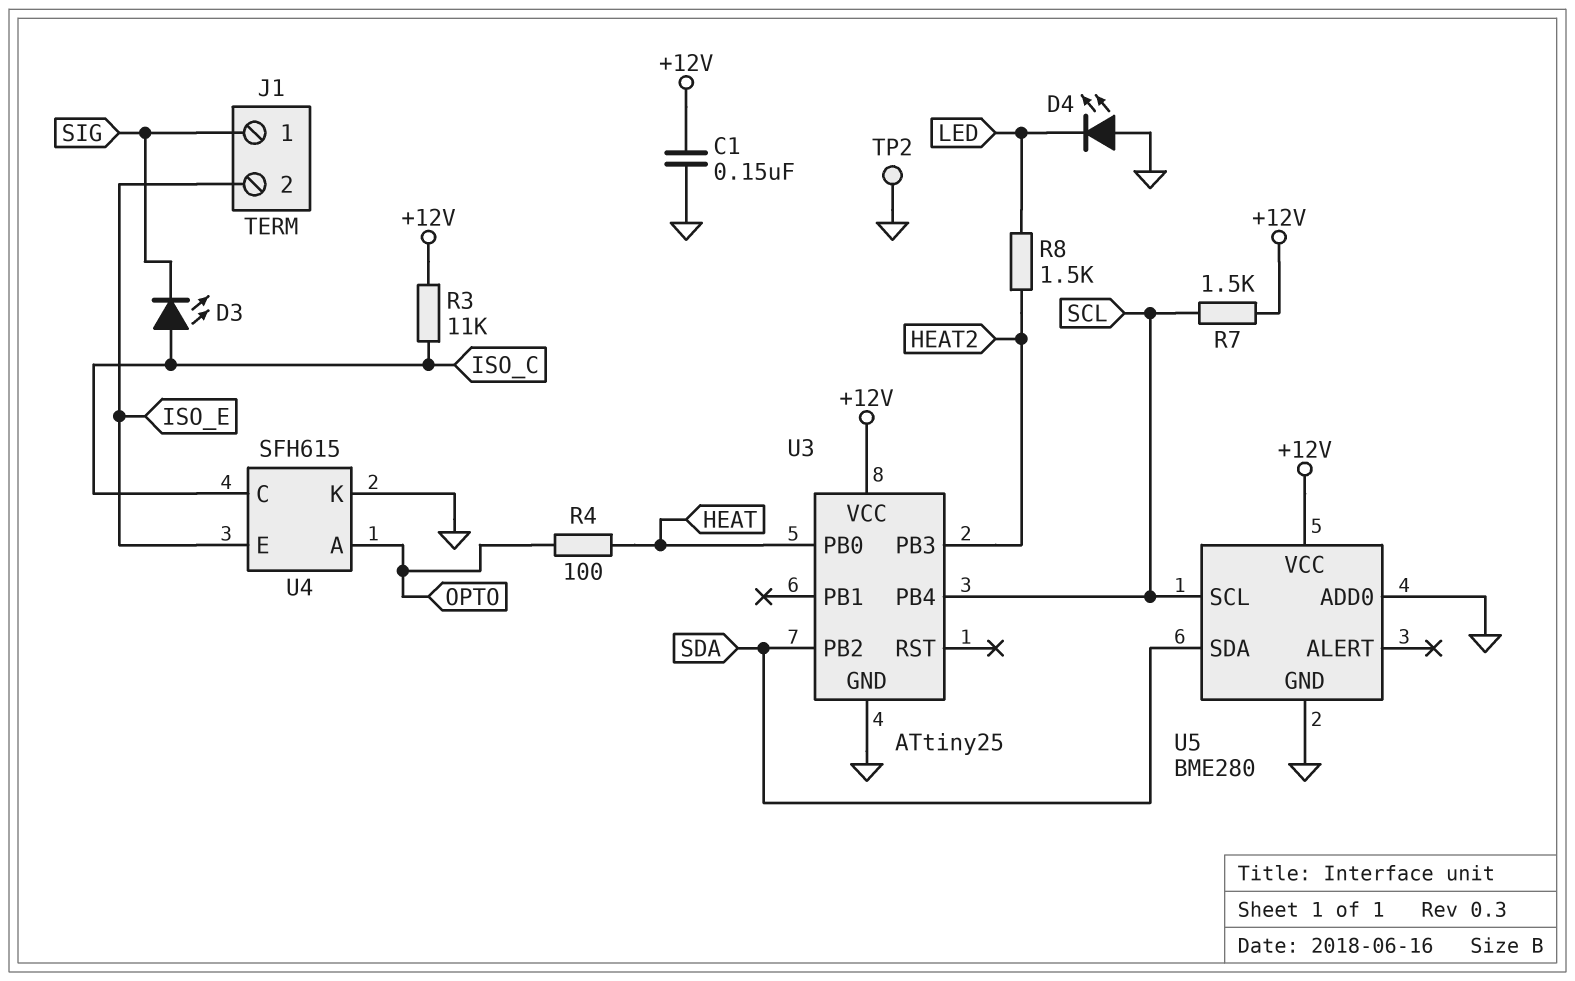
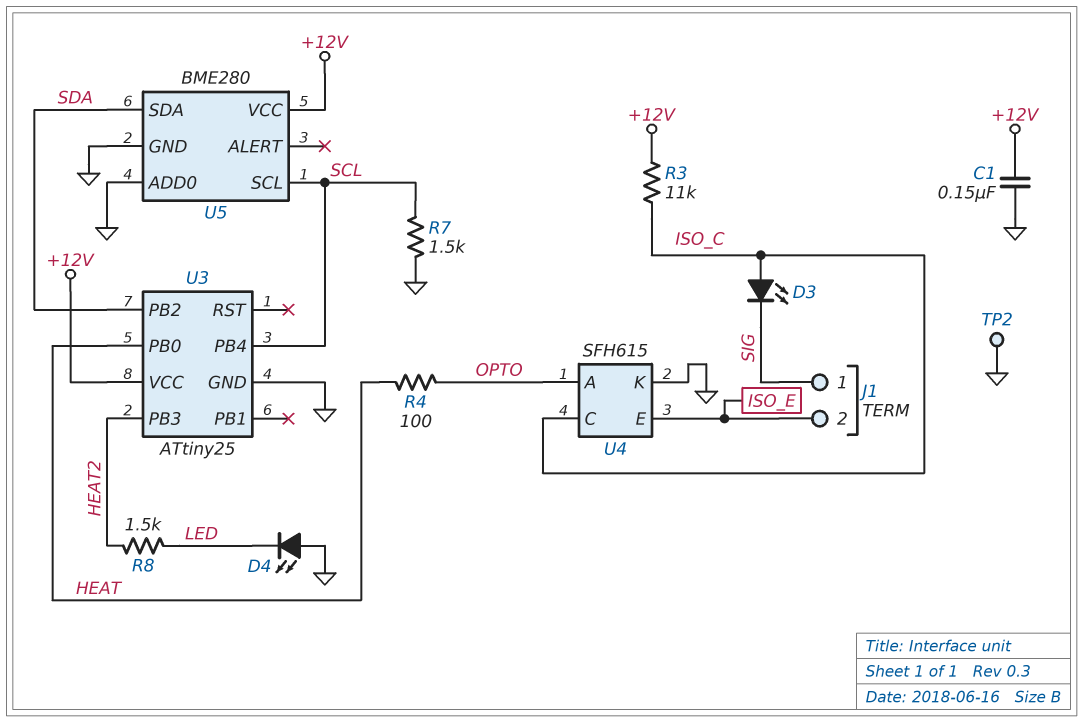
R7: 1.5k (+12V, SCL) -> 1.5k (GND, SCL)

